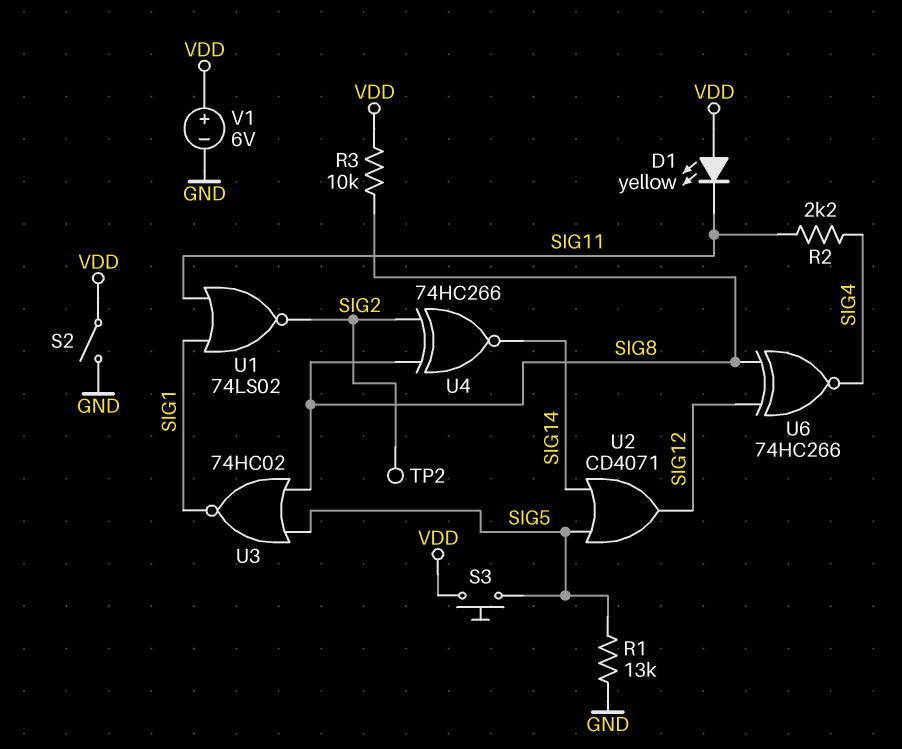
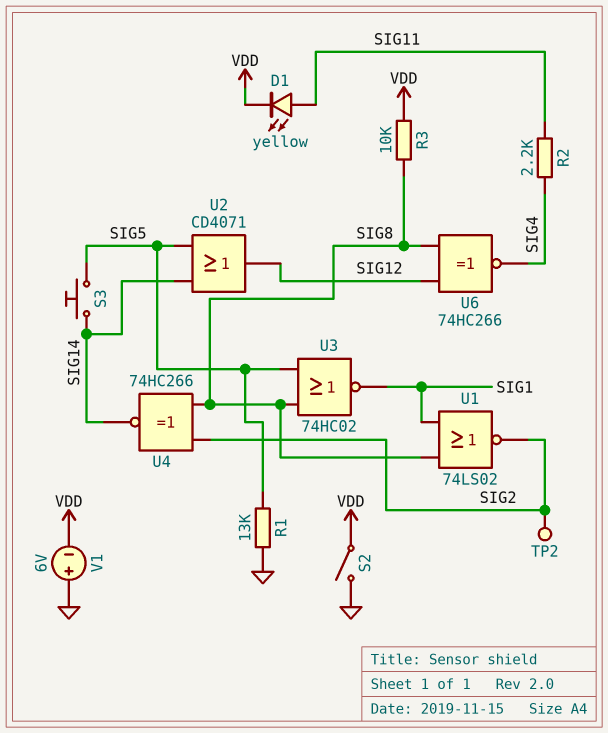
D1: LED yellow (A VDD, K SIG11) -> LED yellow (A SIG11, K VDD)
S3: button (SIG5, VDD) -> button (SIG5, SIG14)
U1: NOR 74LS02 (in SIG1, in SIG11, out SIG2) -> NOR 74LS02 (in SIG1, in SIG8, out SIG2)
V1: 6V (plus VDD, minus GND) -> 6V (plus GND, minus VDD)

